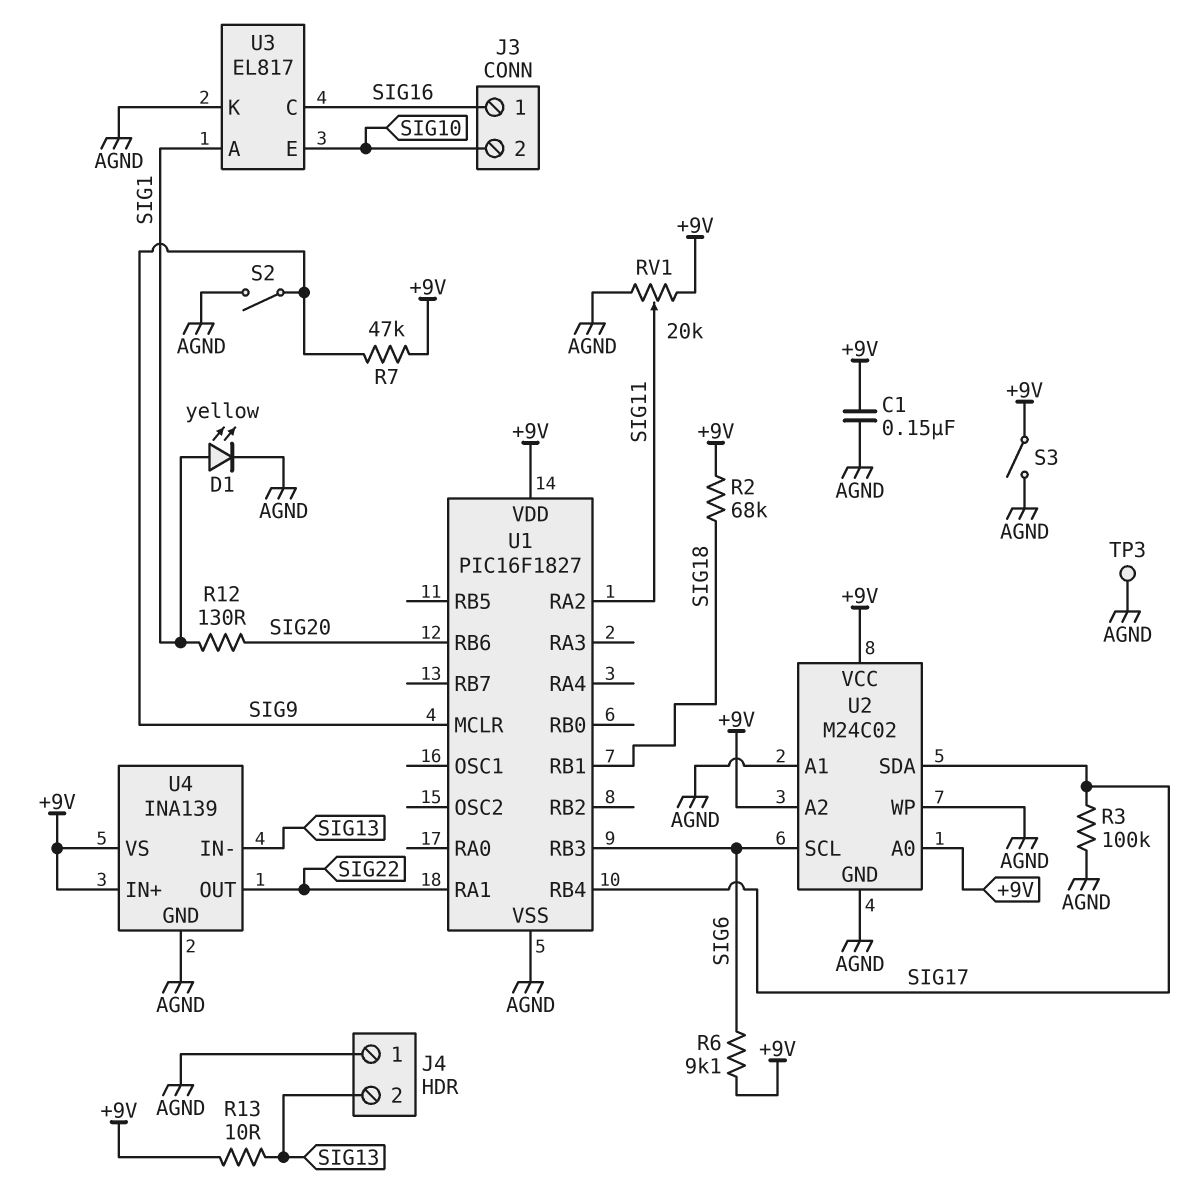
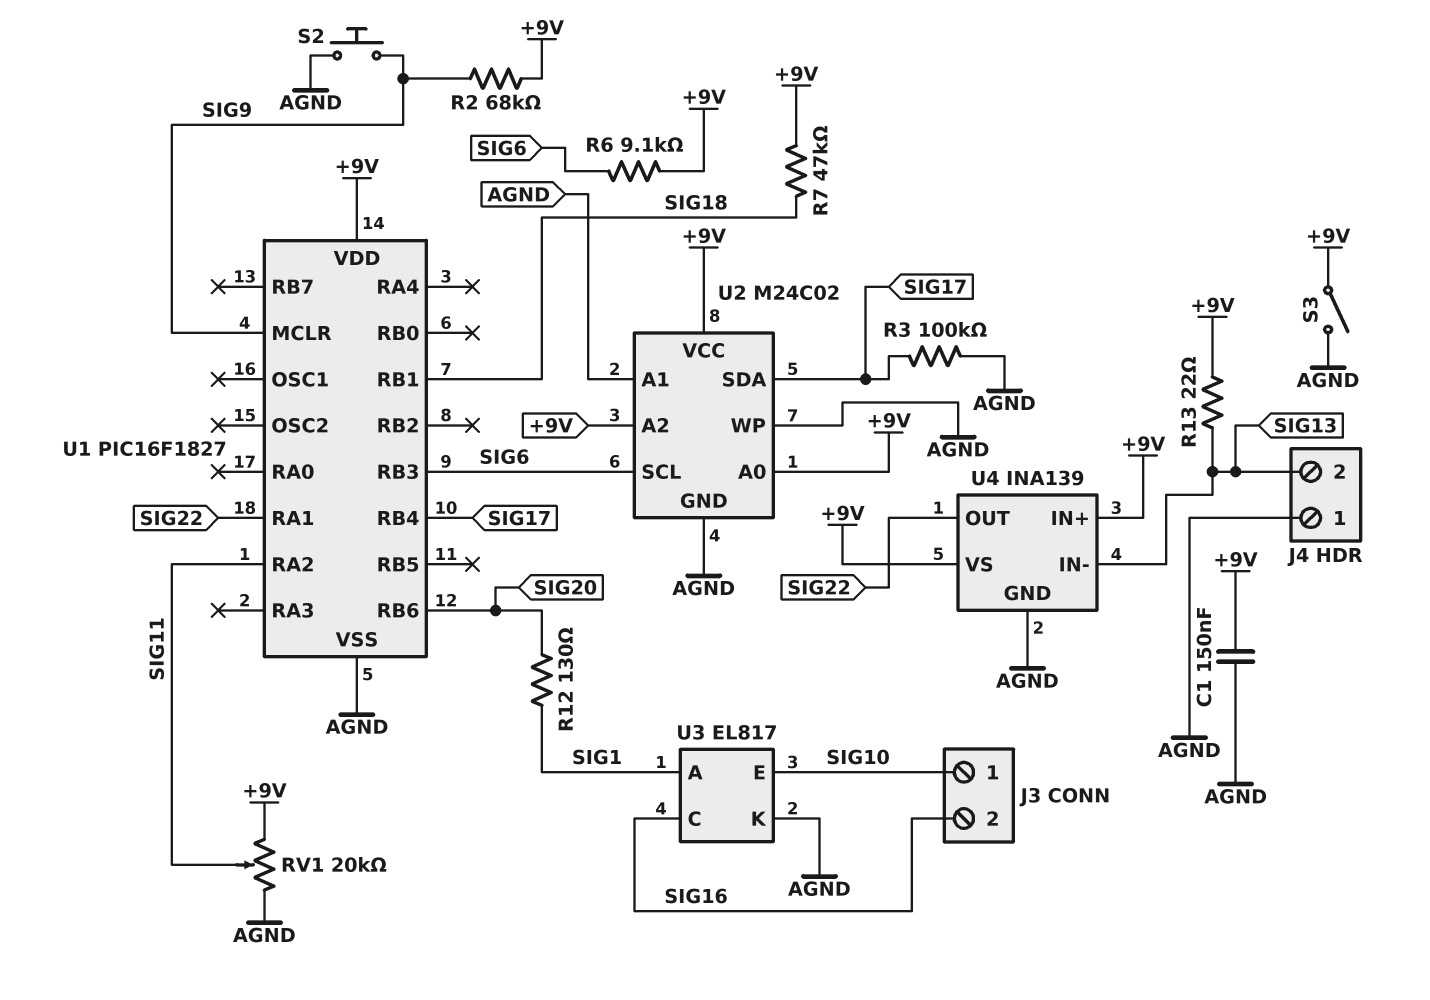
D1: LED yellow (A SIG1, K AGND) -> none
J3 pin 1: SIG16 -> SIG10
J3 pin 2: SIG10 -> SIG16
R2: 68k (+9V, SIG18) -> 68k (+9V, SIG9)
R7: 47k (+9V, SIG9) -> 47k (+9V, SIG18)
R13: 10 (+9V, SIG13) -> 22 (+9V, SIG13)
S2: switch (AGND, SIG9) -> button (AGND, SIG9)
TP3: test point (AGND) -> none

